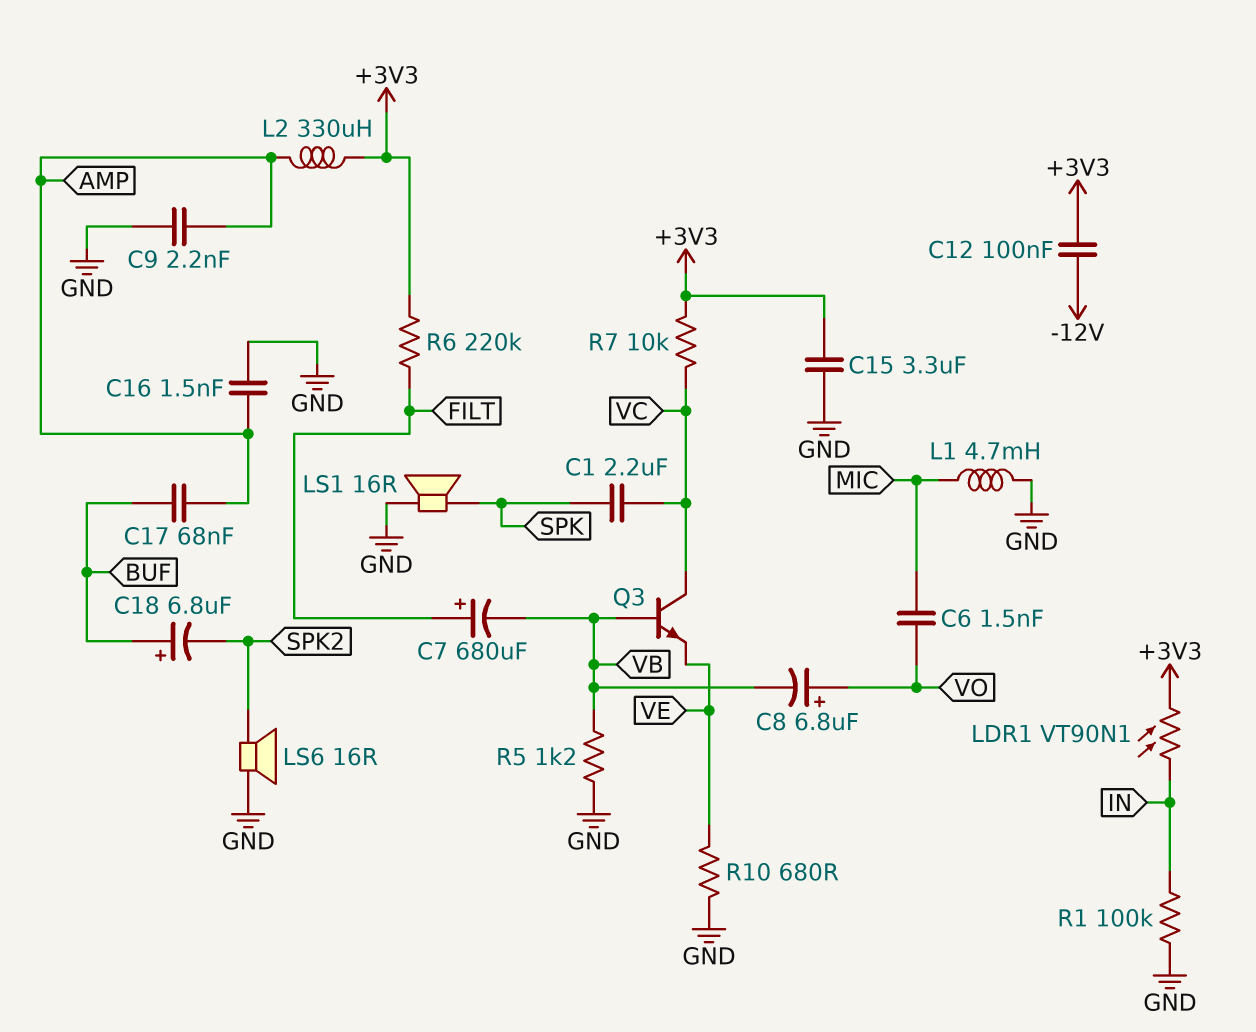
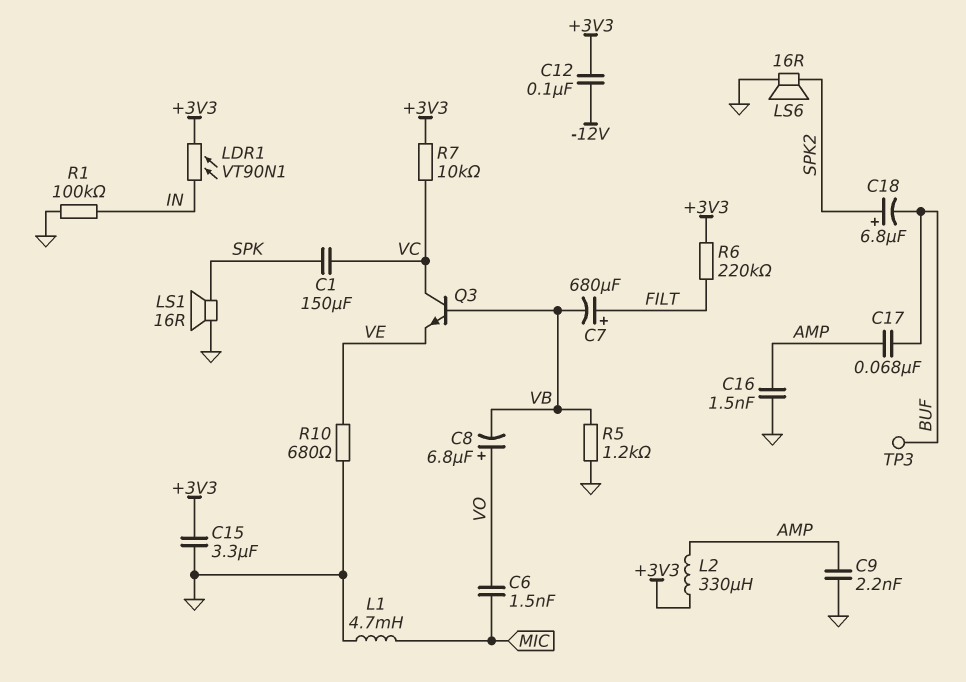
C1: 2.2uF (SPK, VC) -> 150uF (SPK, VC)
C18: 6.8uF (plus BUF, minus SPK2) -> 6.8uF (plus SPK2, minus BUF)
TP3: none -> test point (BUF)

